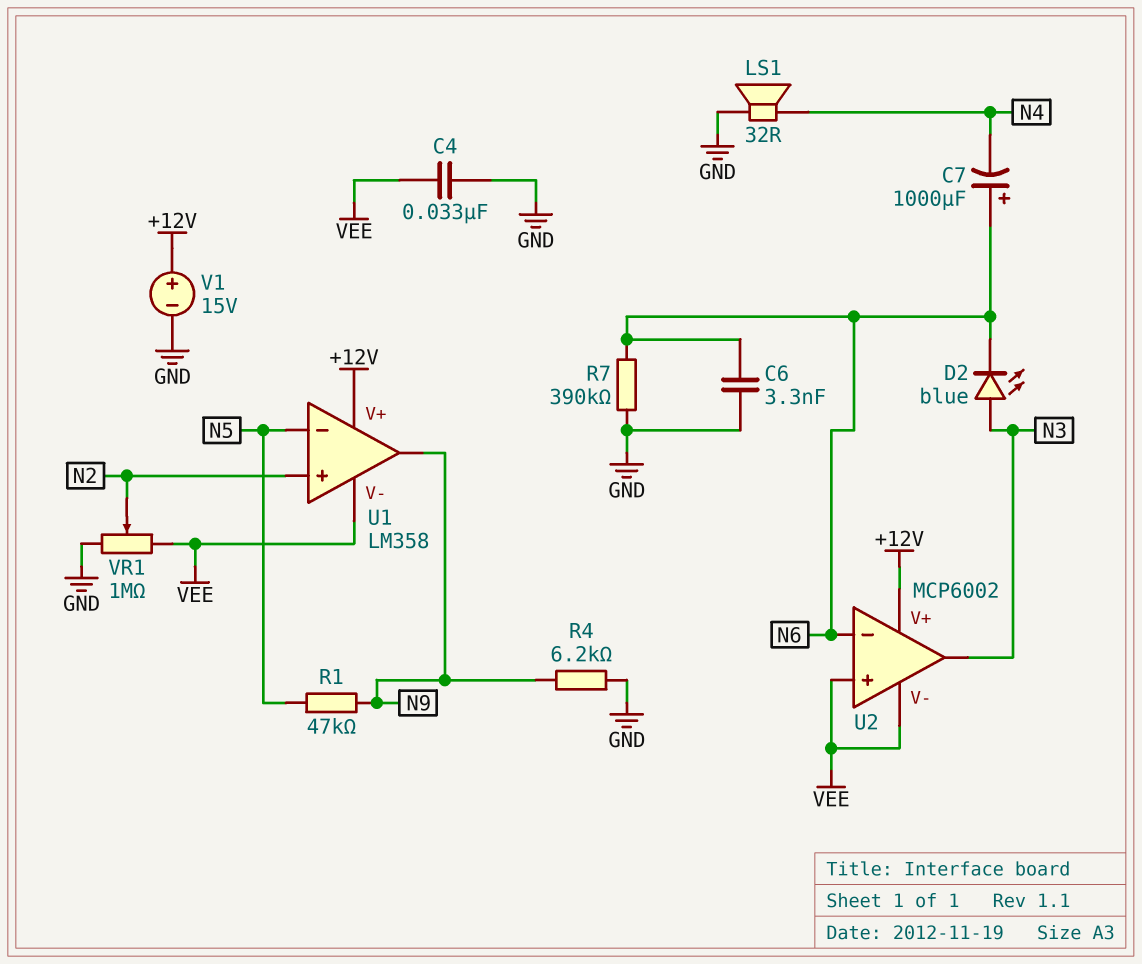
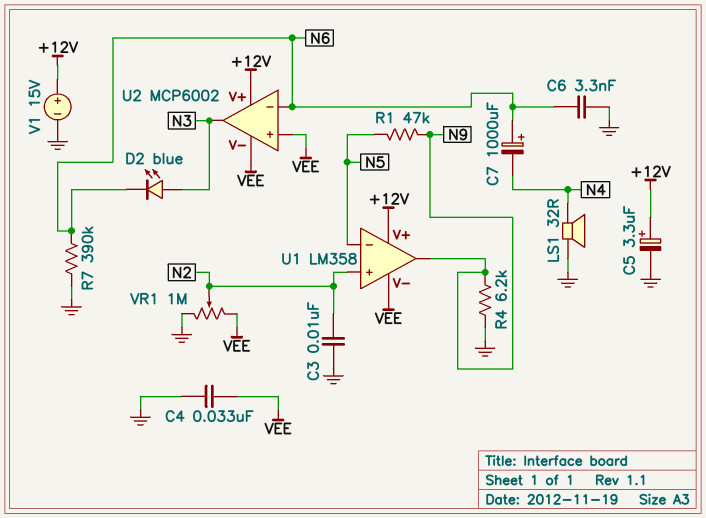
C3: none -> 10nF (GND, N2)
C5: none -> 3.3uF (plus +12V, minus GND)

